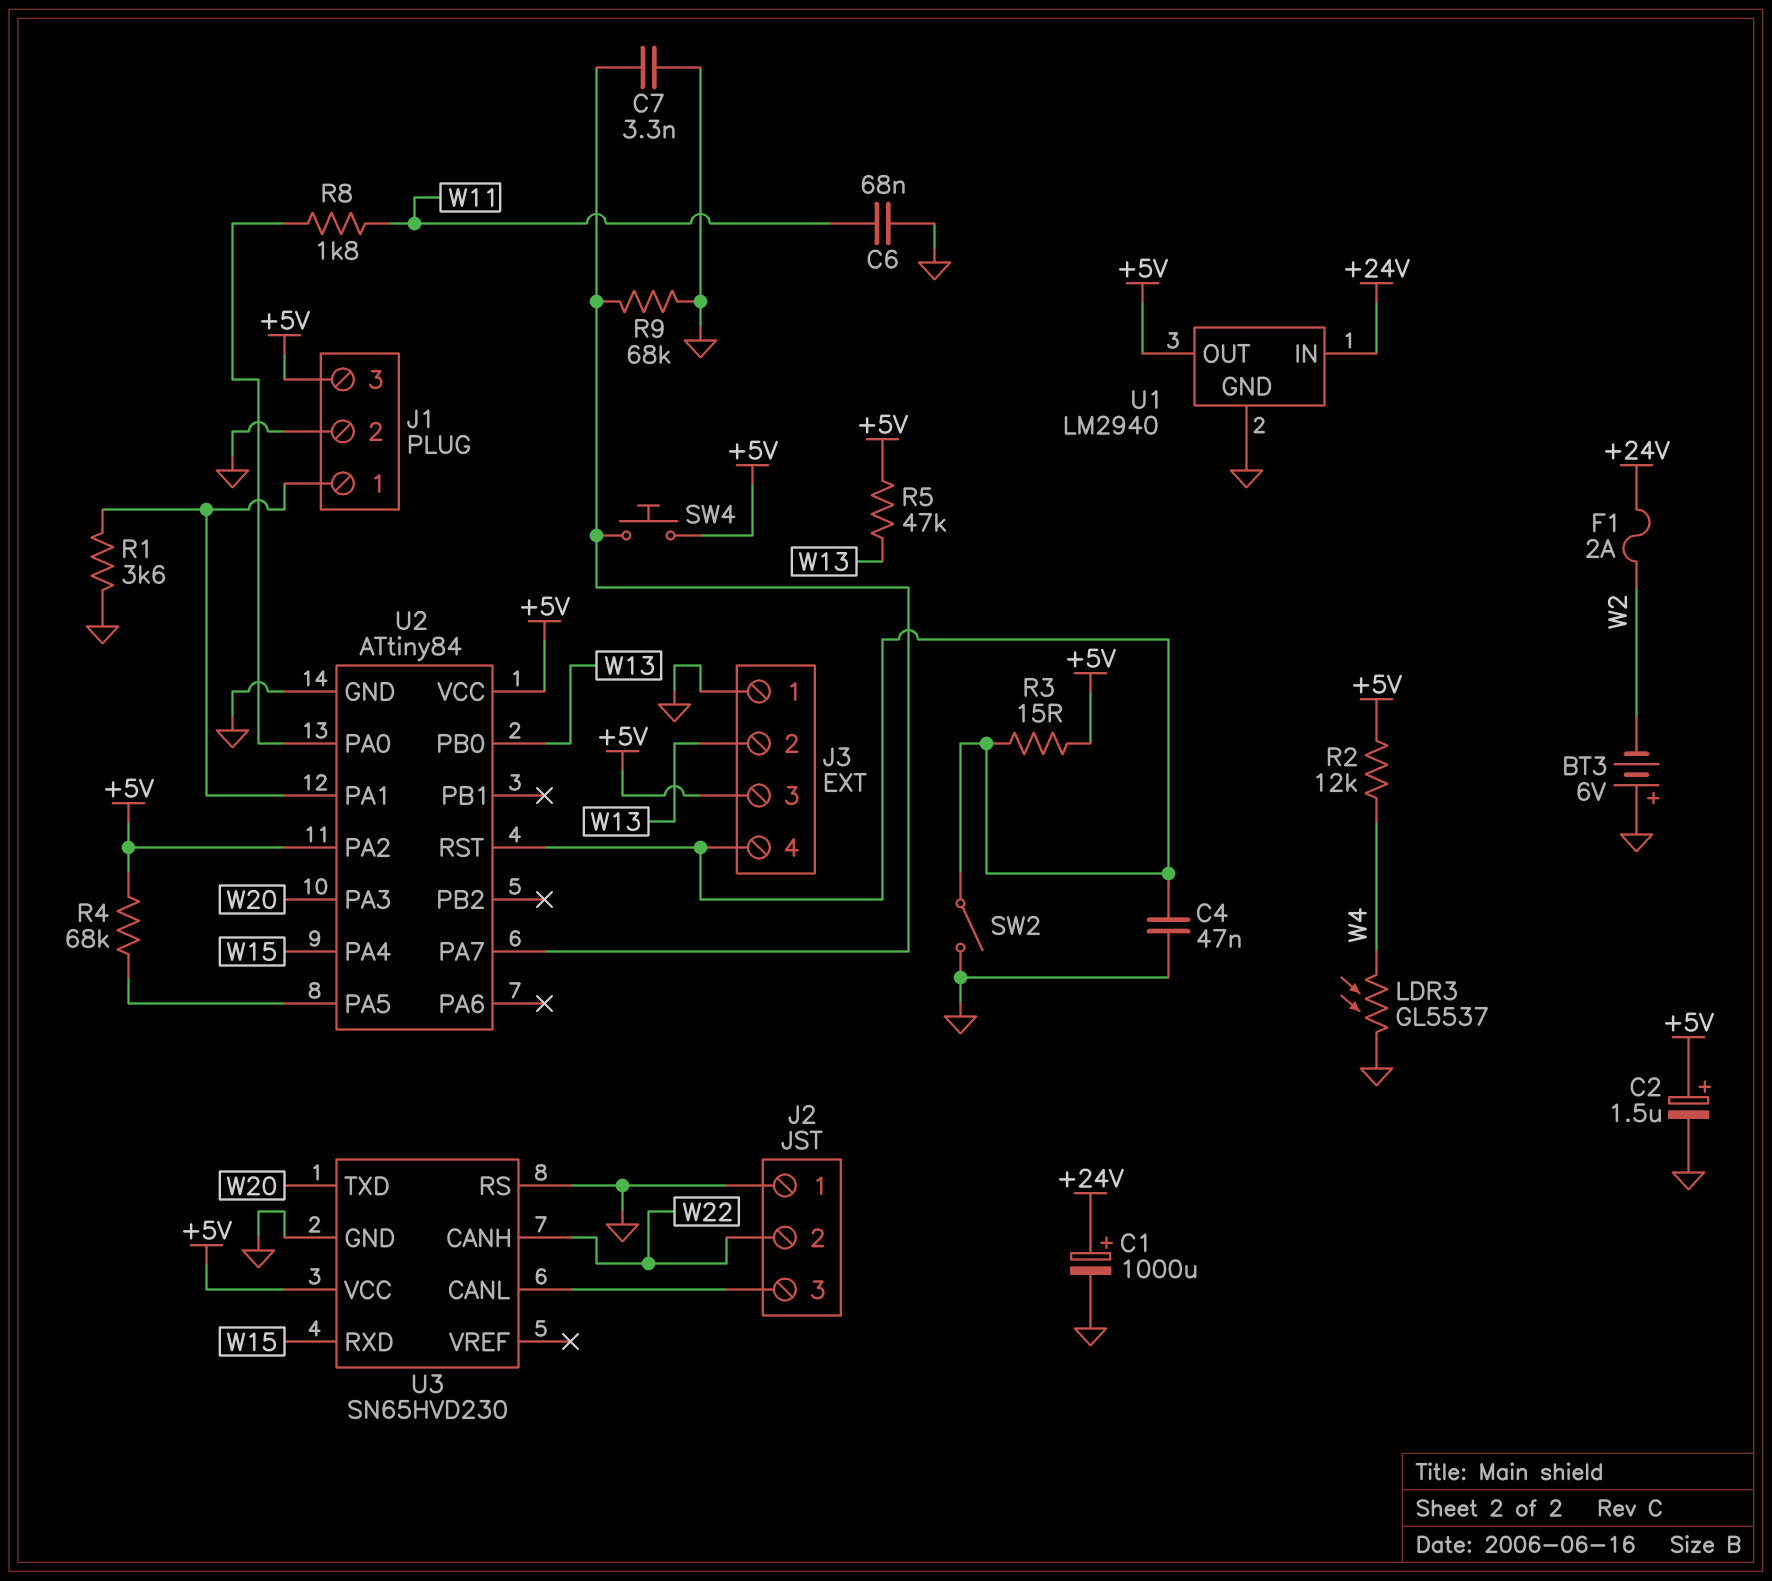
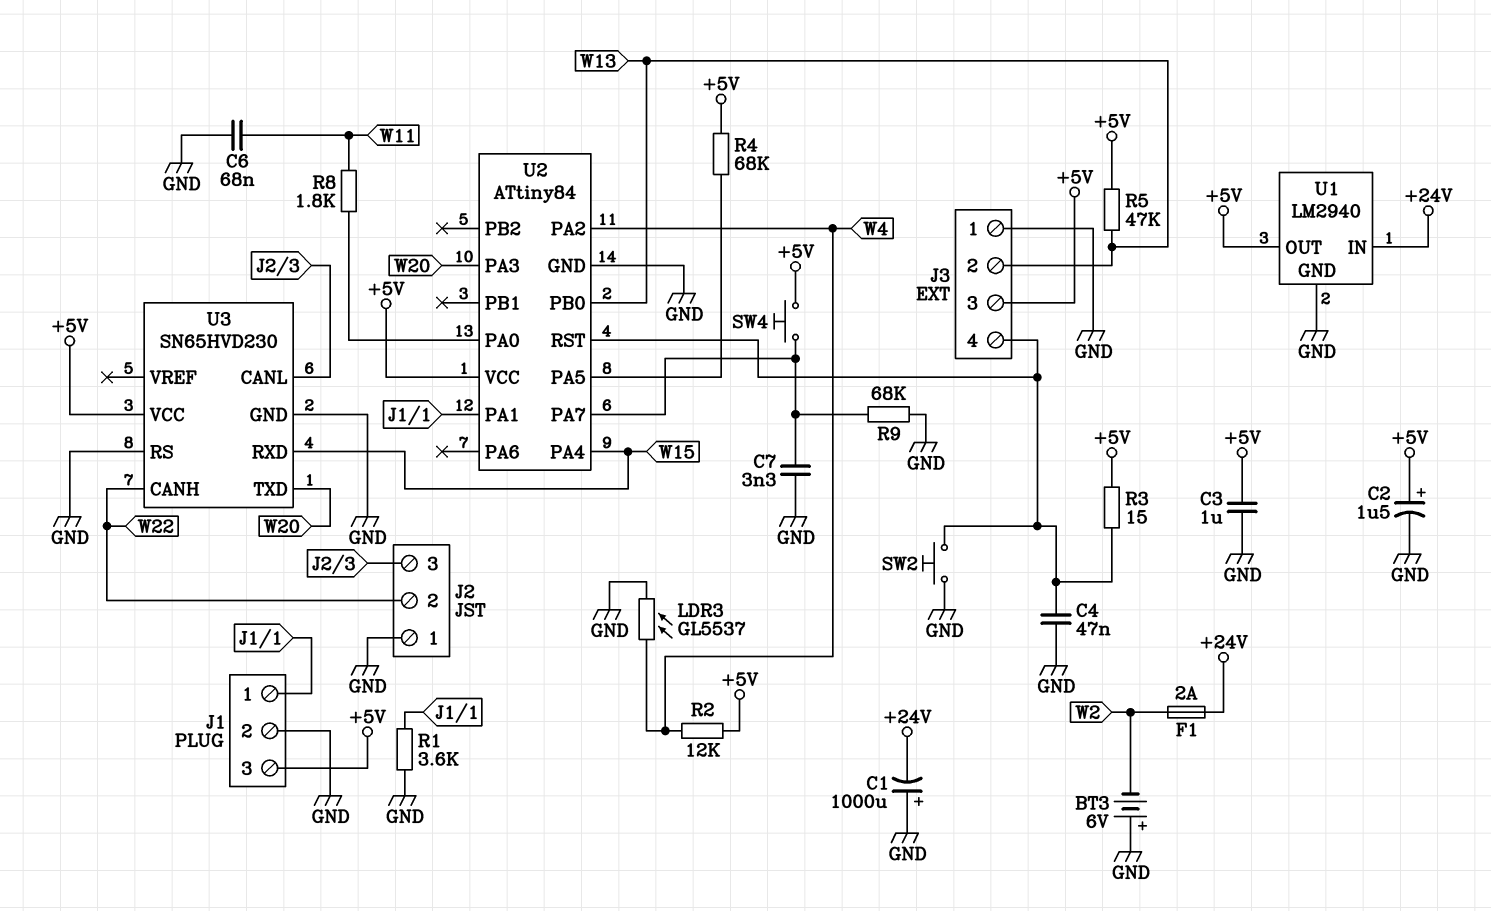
C1: 1000uF (plus +24V, minus GND) -> 1000uF (plus GND, minus +24V)
C3: none -> 1uF (+5V, GND)
SW2: switch (GND, J3/4) -> button (GND, J3/4)
U2 pin PA2: +5V -> W4

